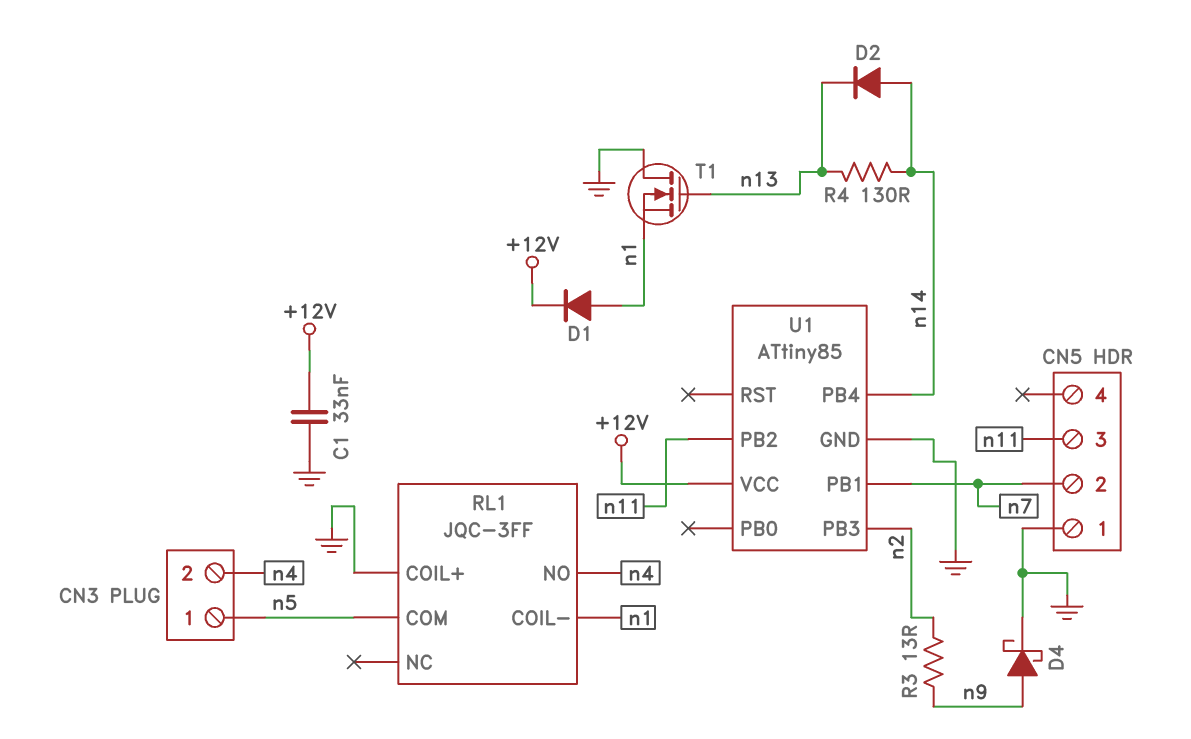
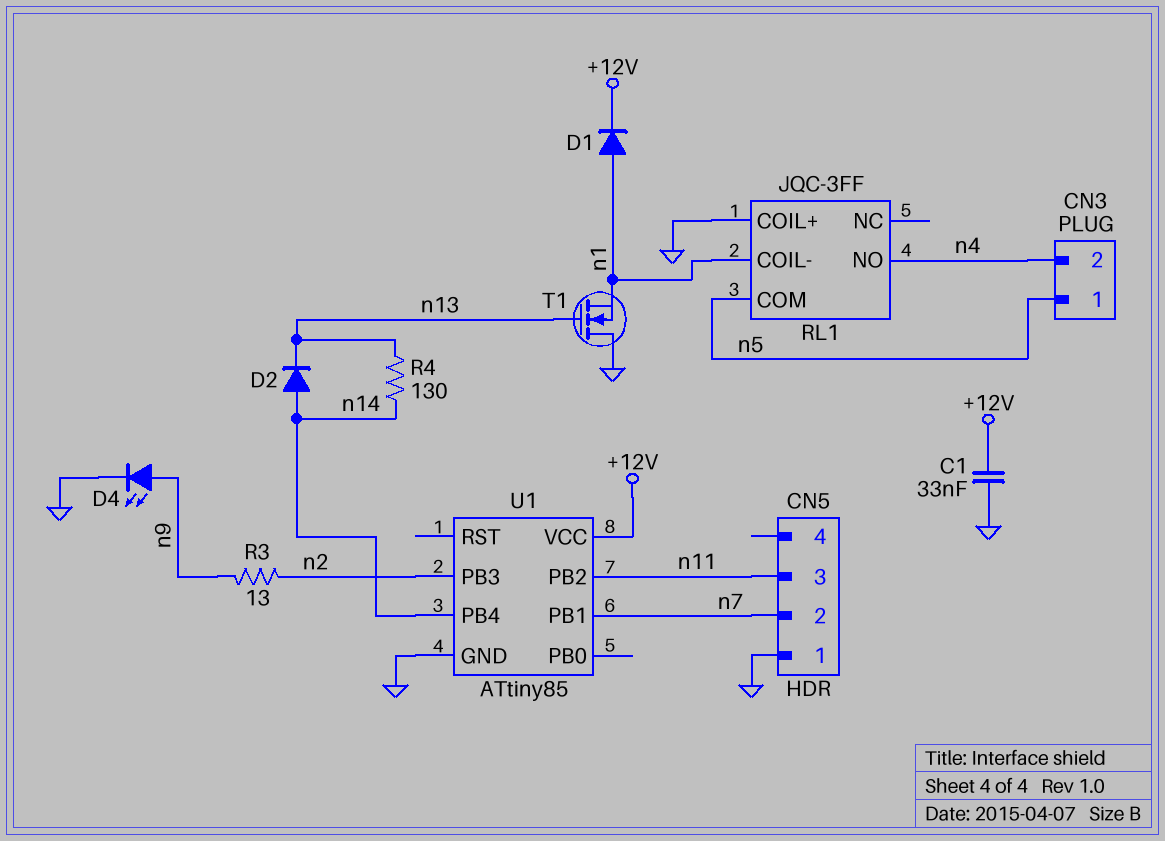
D4: schottky (A n9, K GND) -> LED (A n9, K GND)

